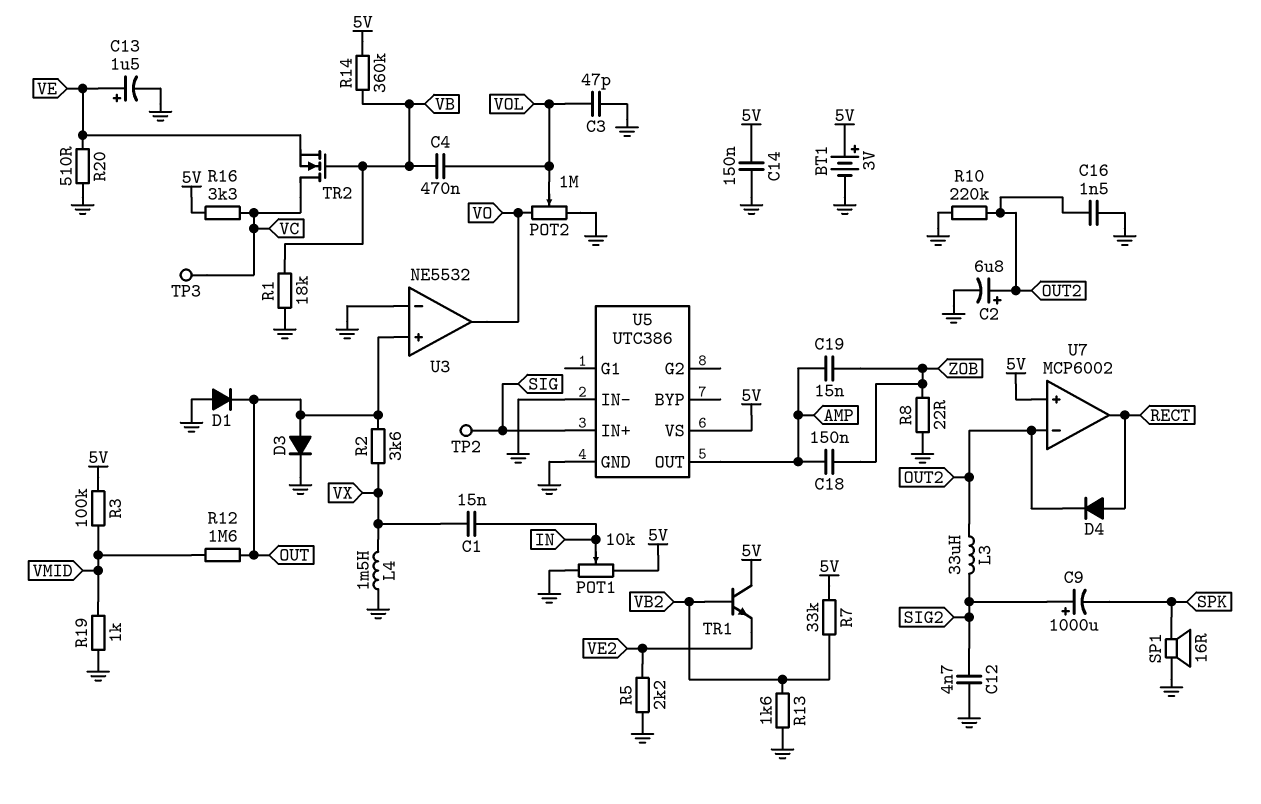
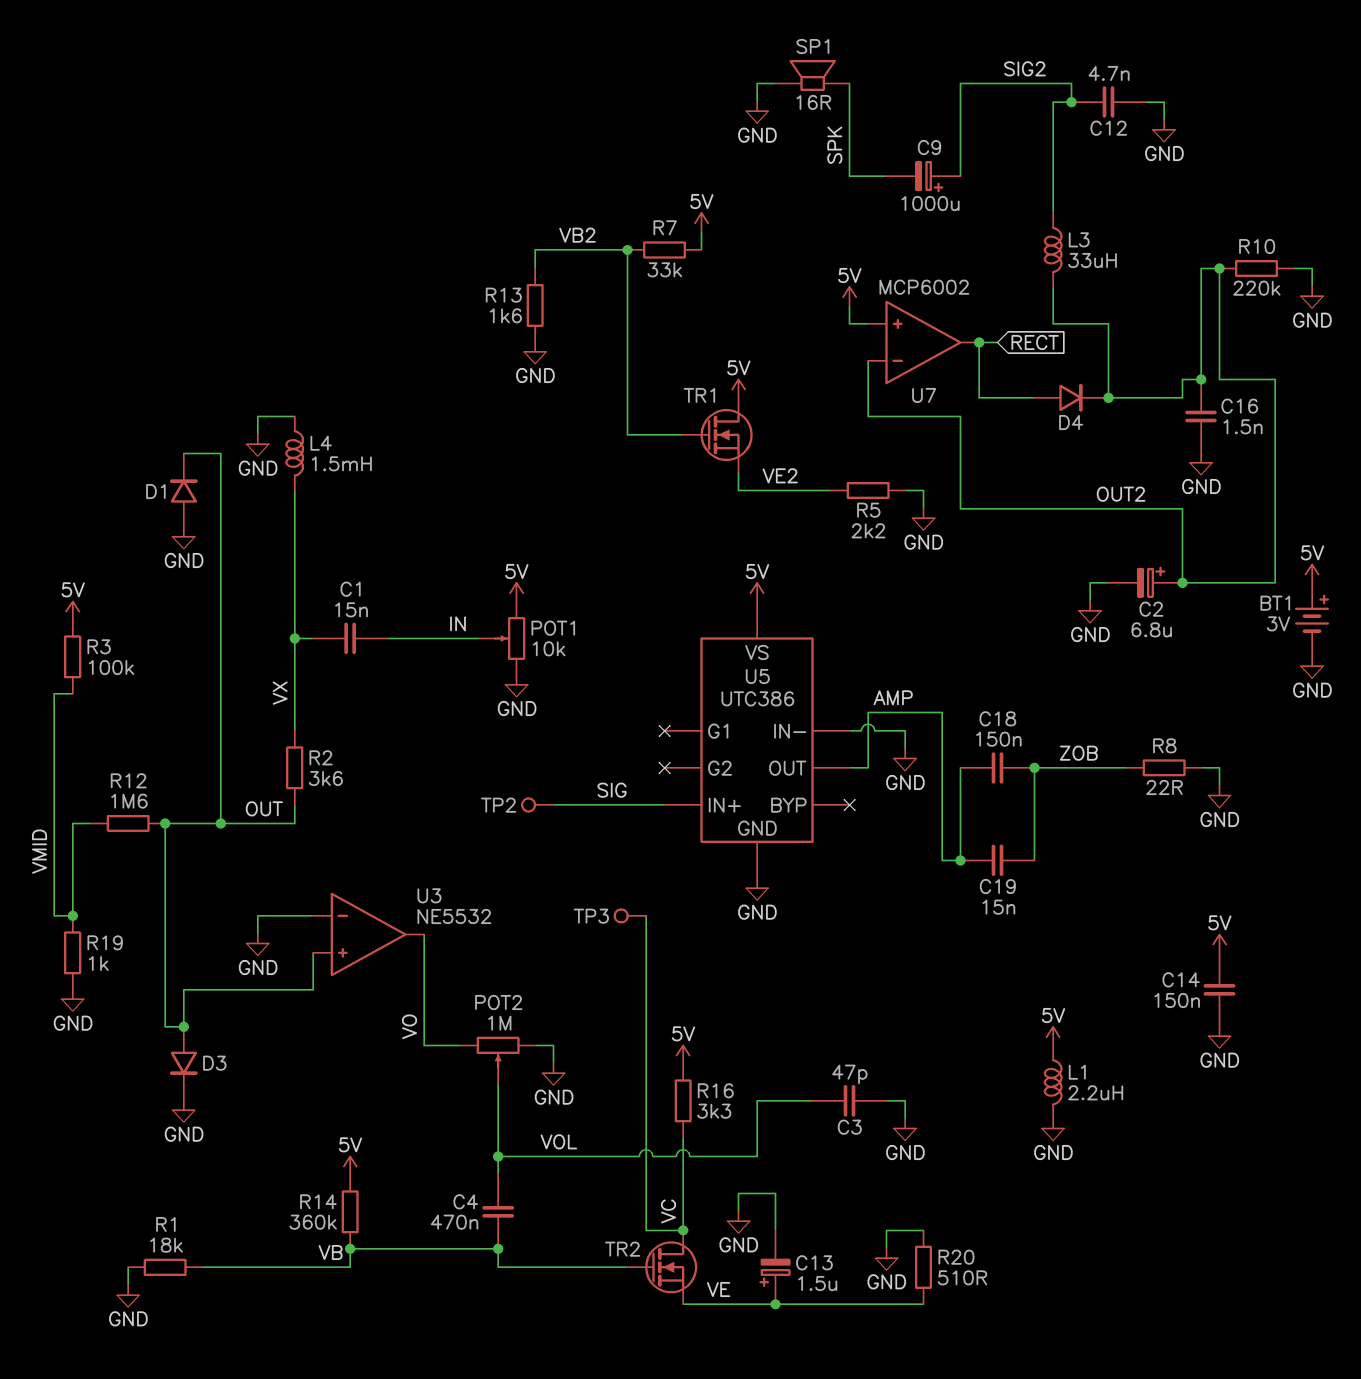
L1: none -> 2.2uH (5V, GND)
TR1: NPN (B VB2, C 5V, E VE2) -> NMOS (G VB2, D 5V, S VE2)

